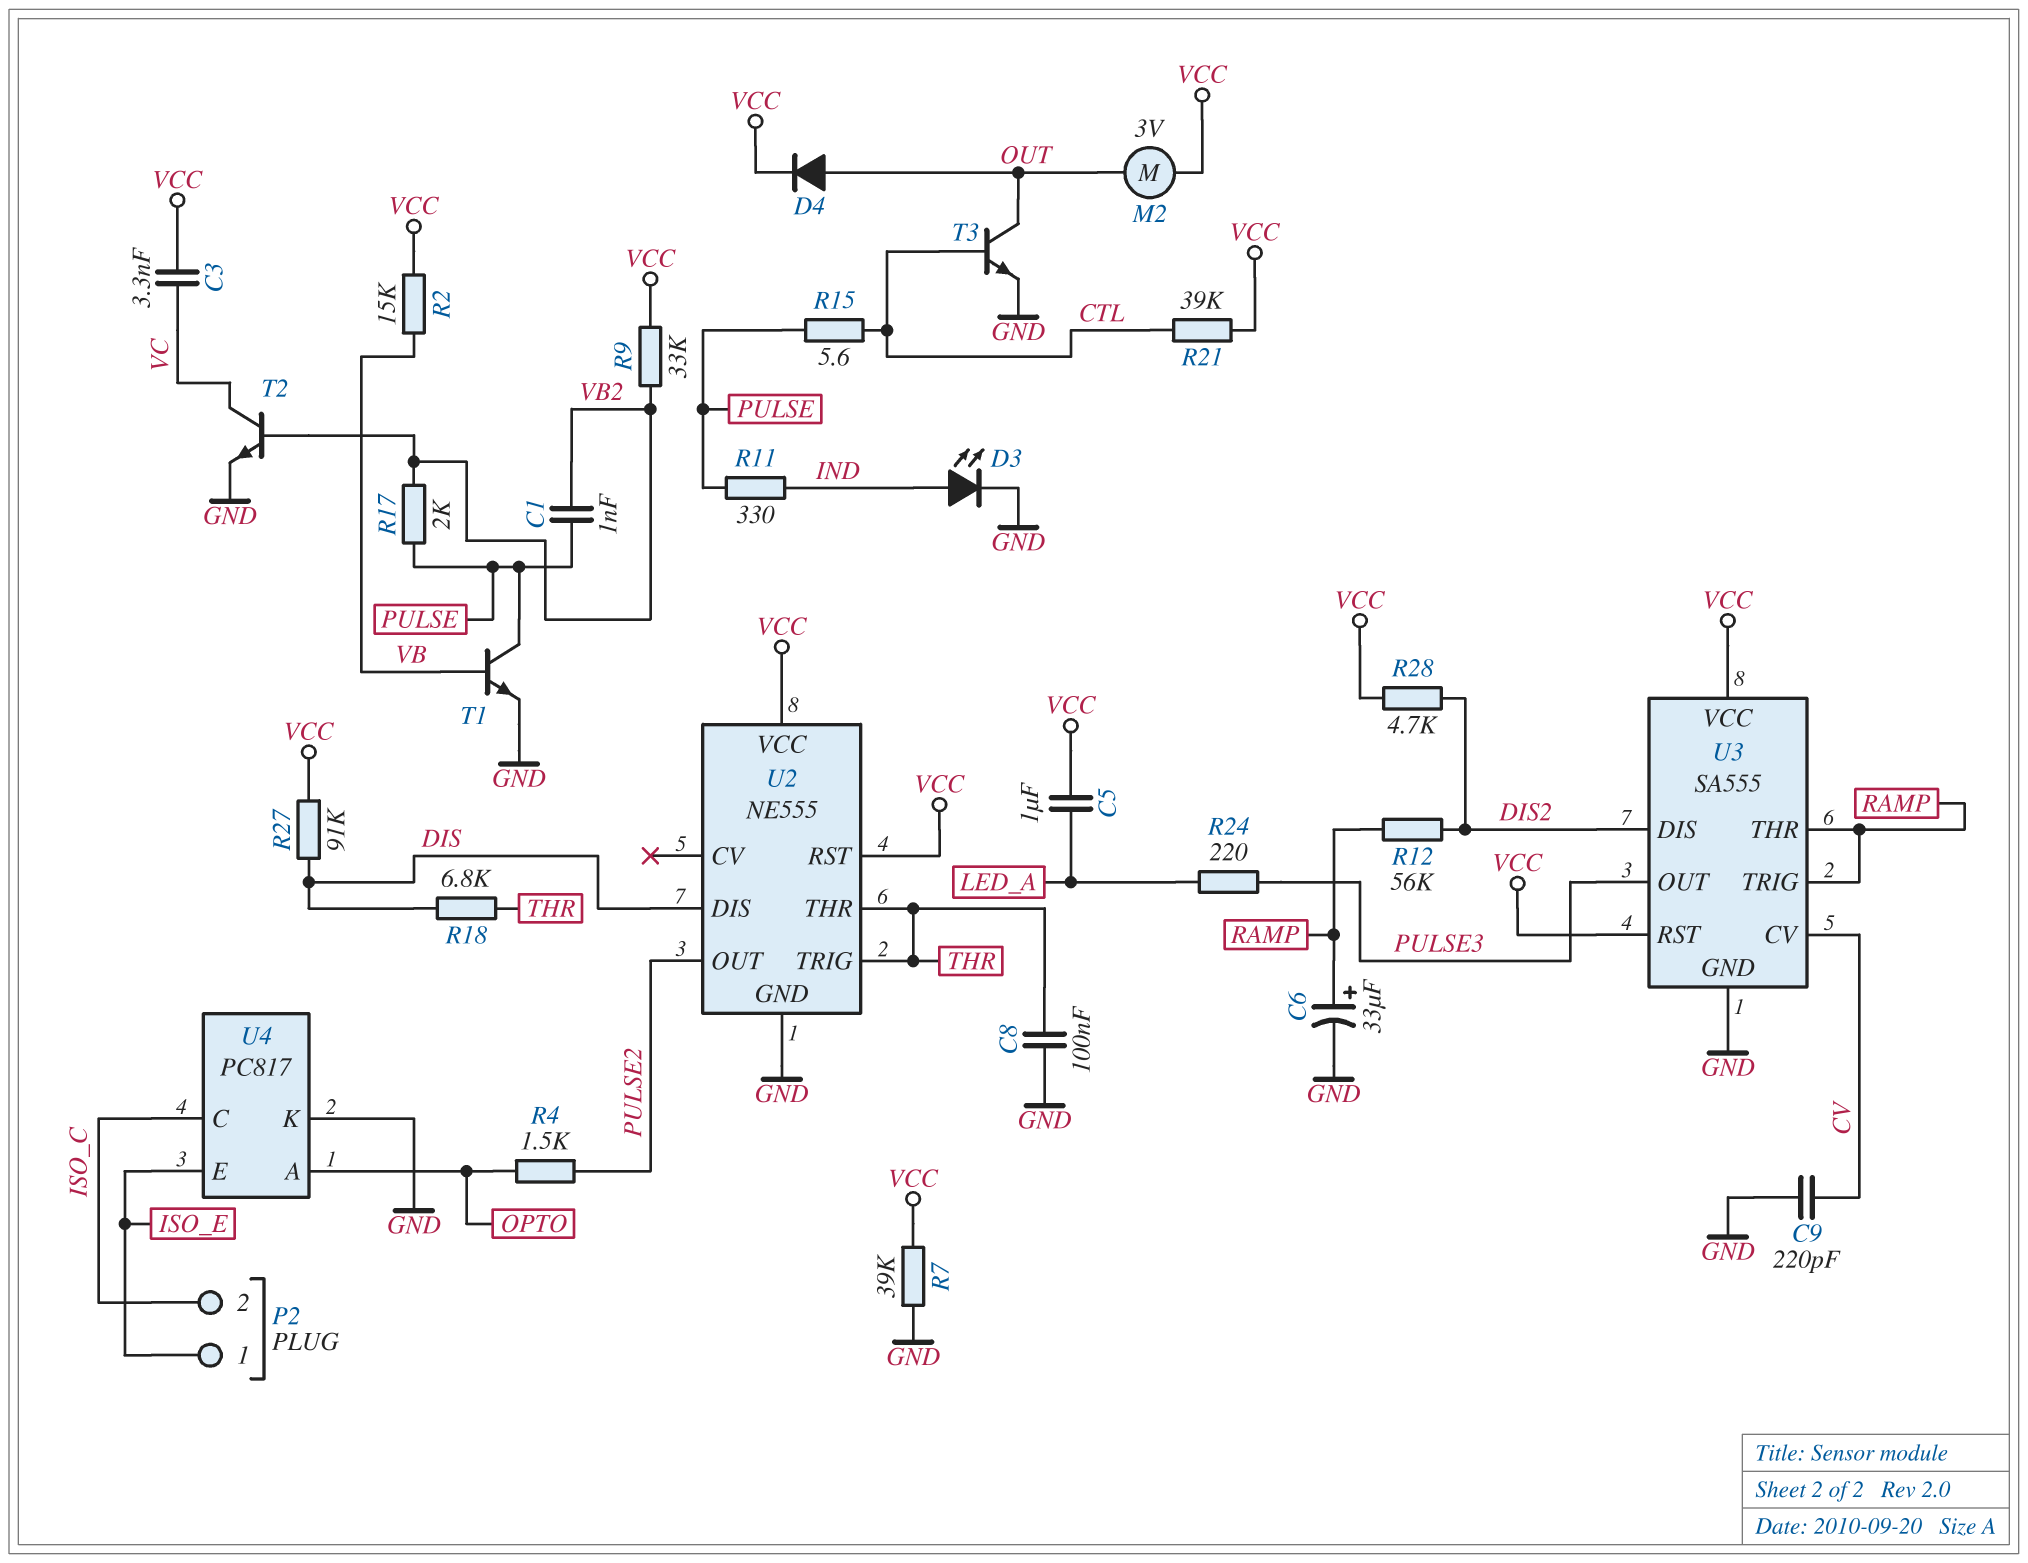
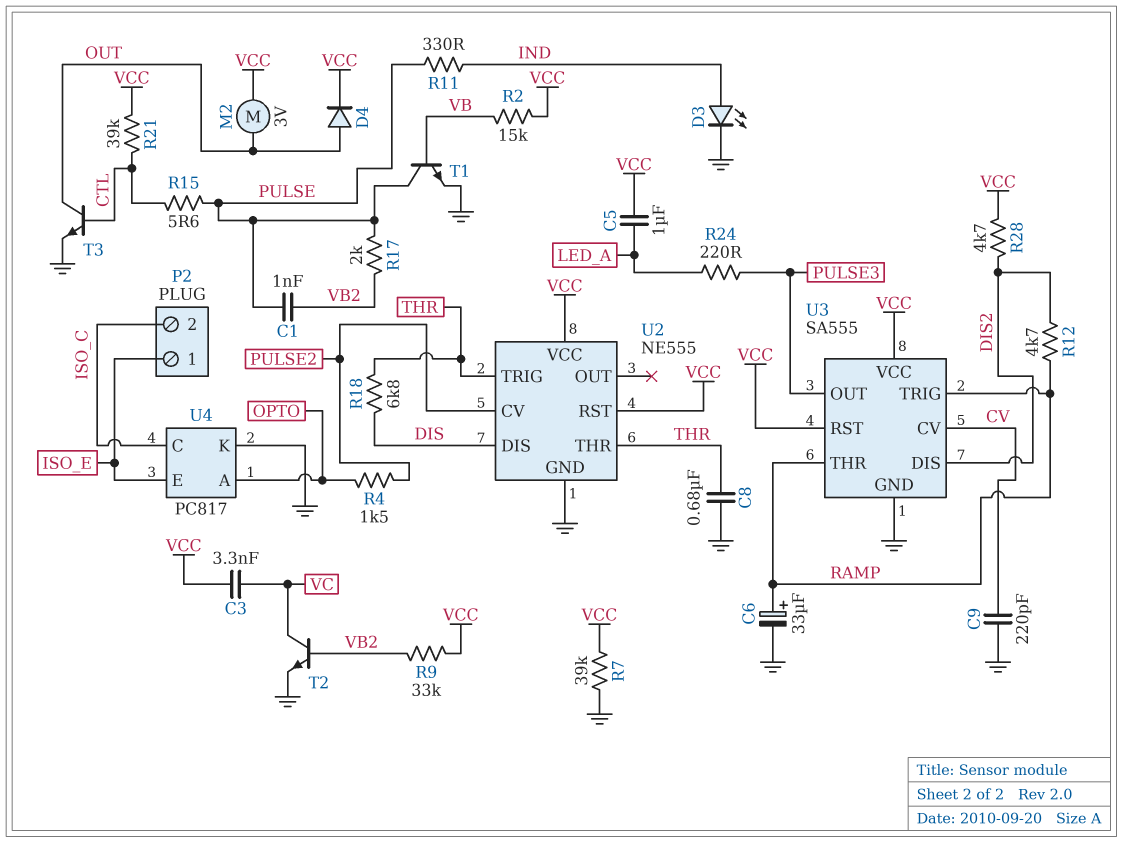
C8: 100nF (GND, THR) -> 680nF (GND, THR)
R12: 56k (DIS2, RAMP) -> 4.7k (DIS2, RAMP)
R27: 91k (DIS, VCC) -> none
U2 pin CV: none -> PULSE2
U2 pin OUT: PULSE2 -> none

